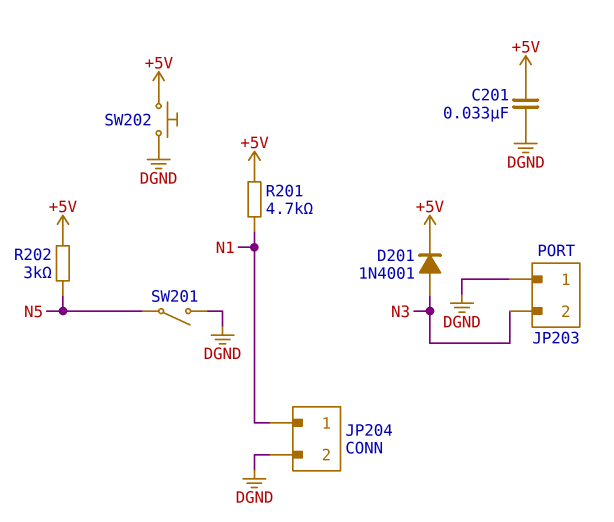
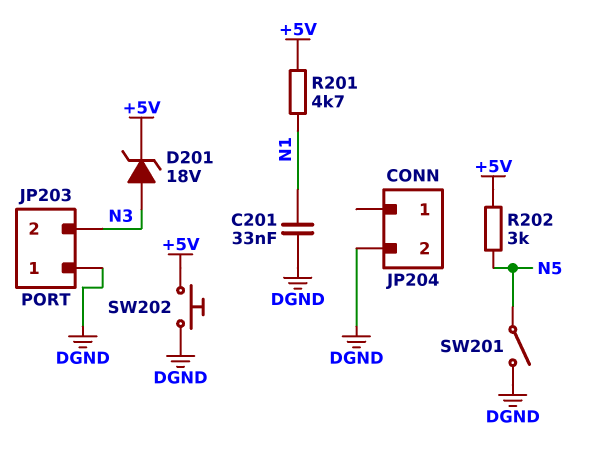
C201: 33nF (+5V, DGND) -> 33nF (DGND, N1)
D201: diode 1N4001 (A N3, K +5V) -> zener 18V (A N3, K +5V)
JP204 pin 1: N1 -> none

